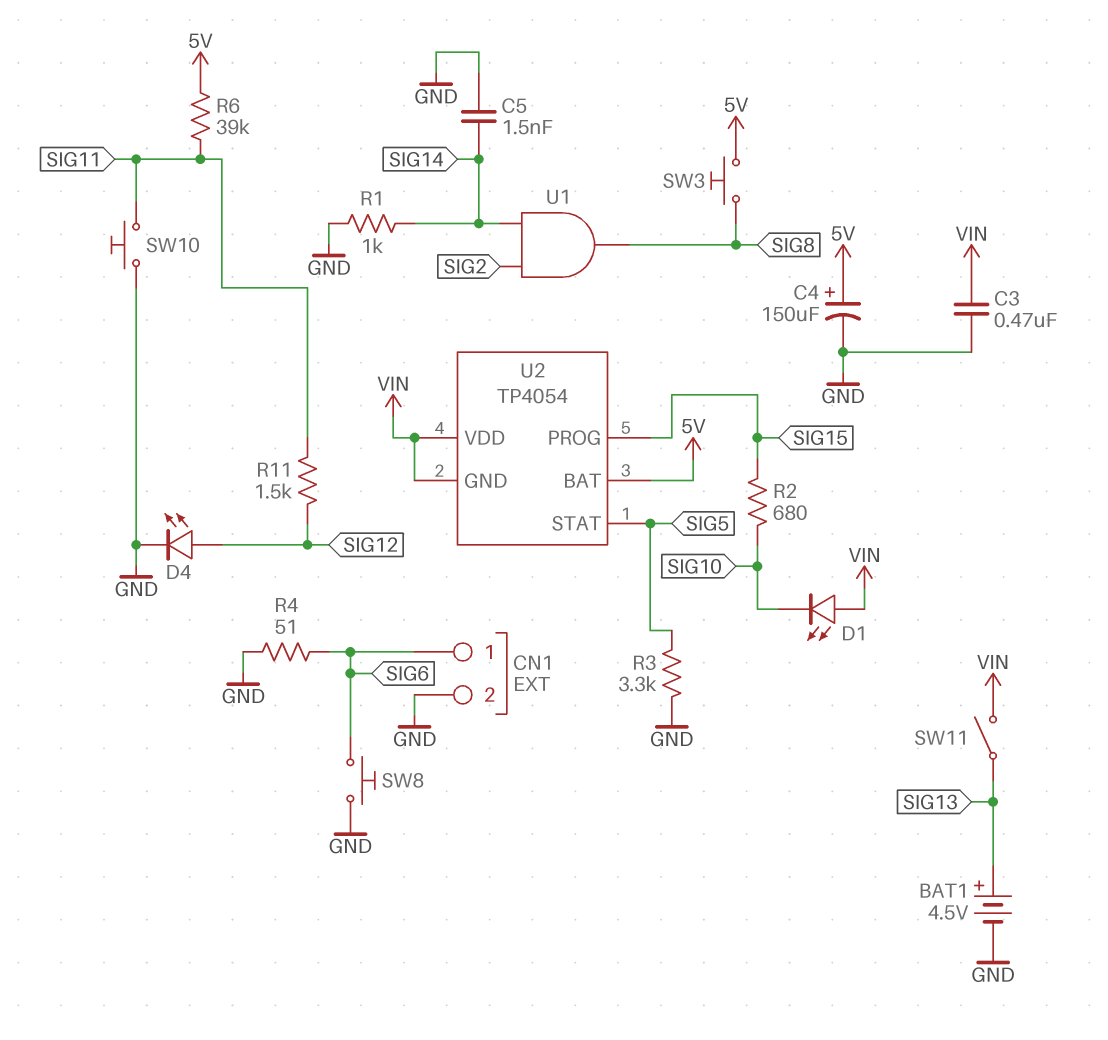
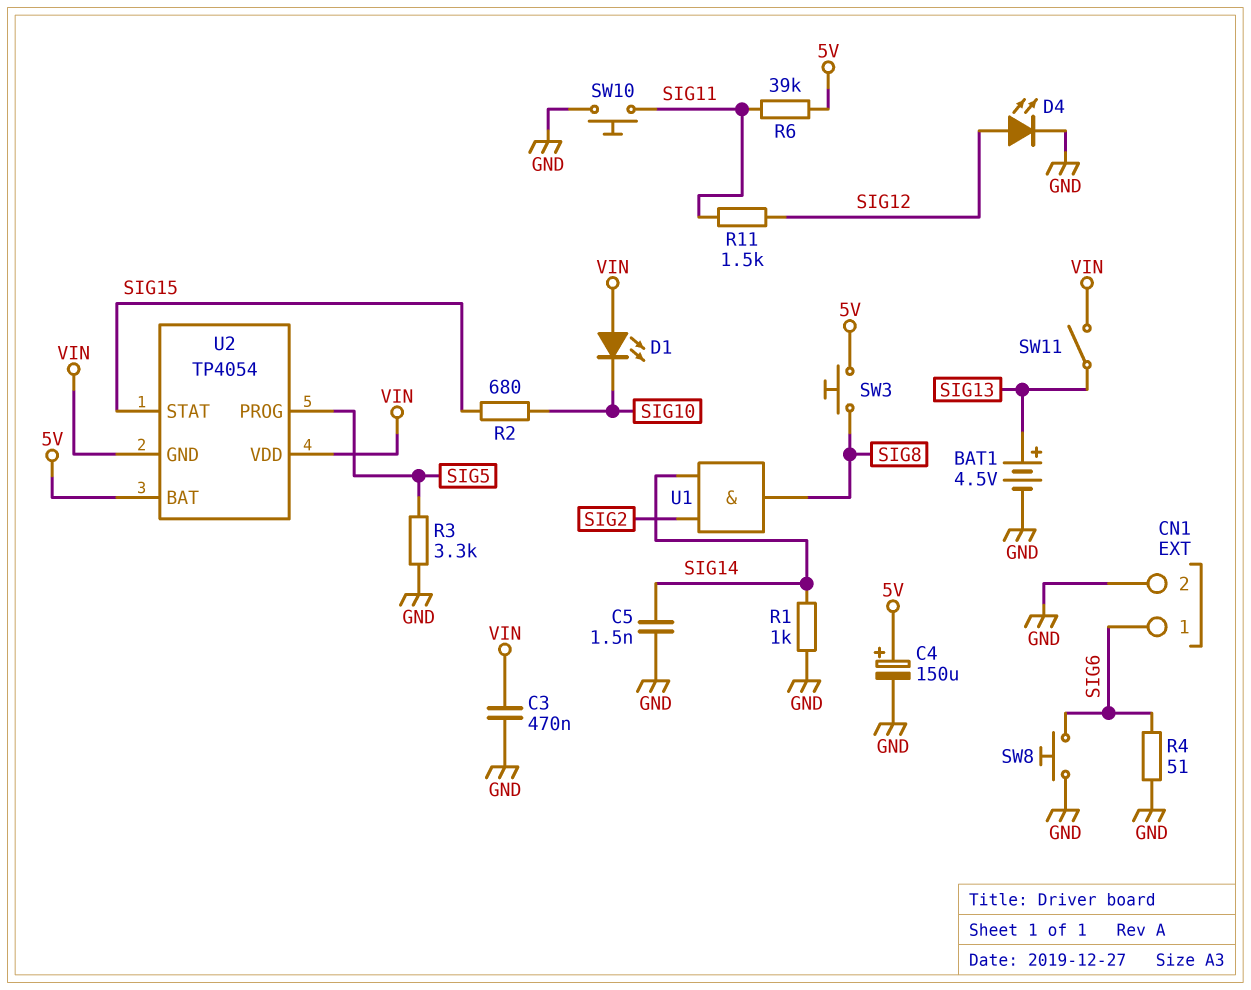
U2 pin PROG: SIG15 -> SIG5
U2 pin STAT: SIG5 -> SIG15

